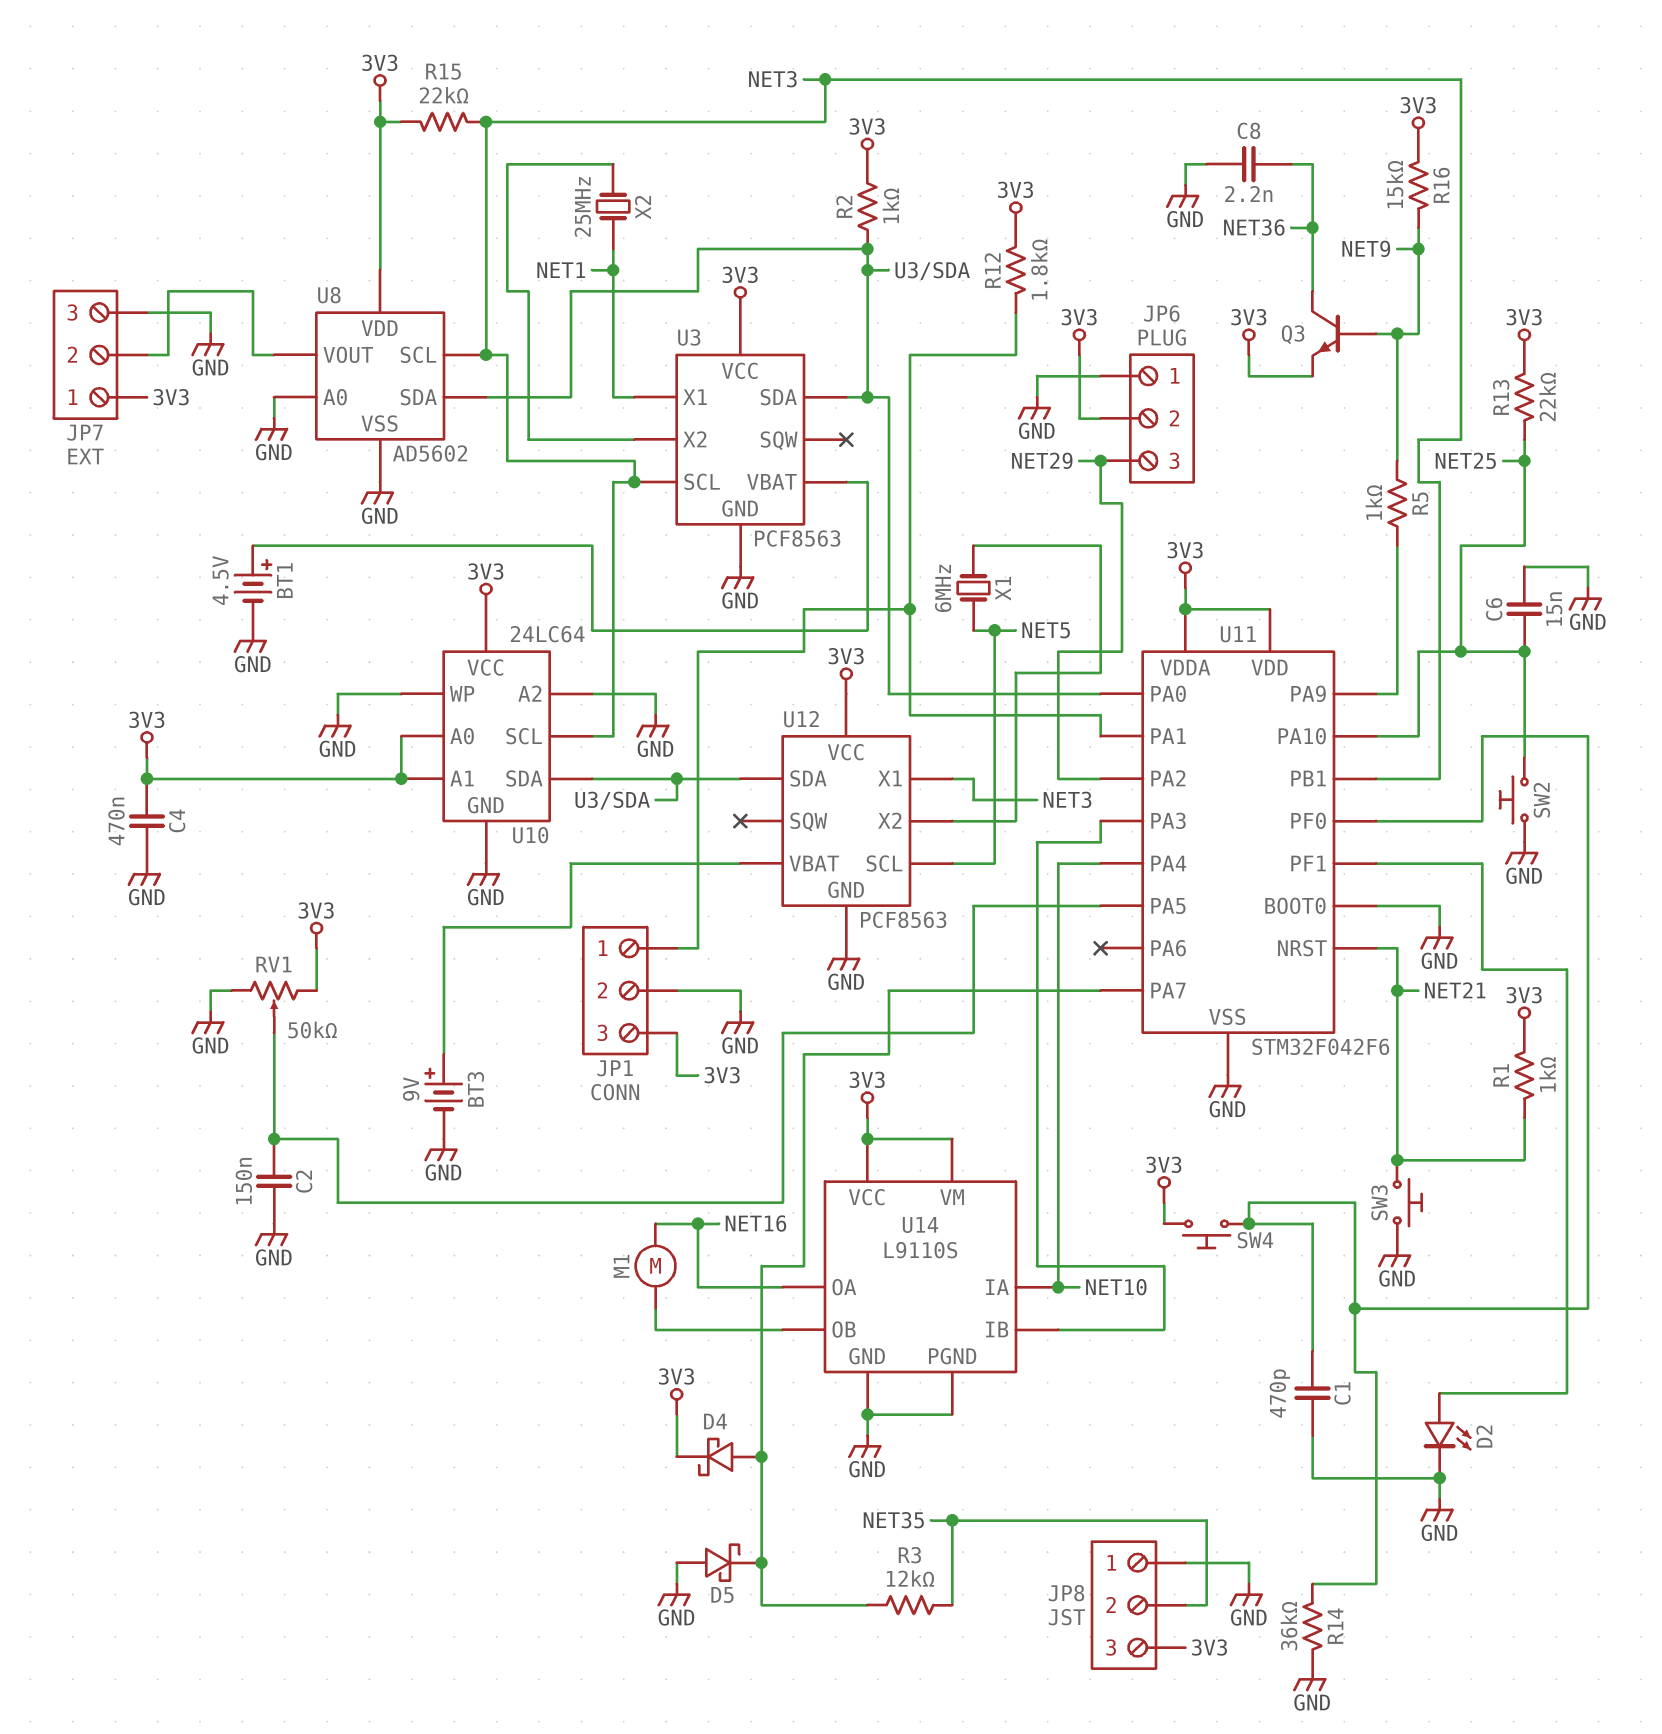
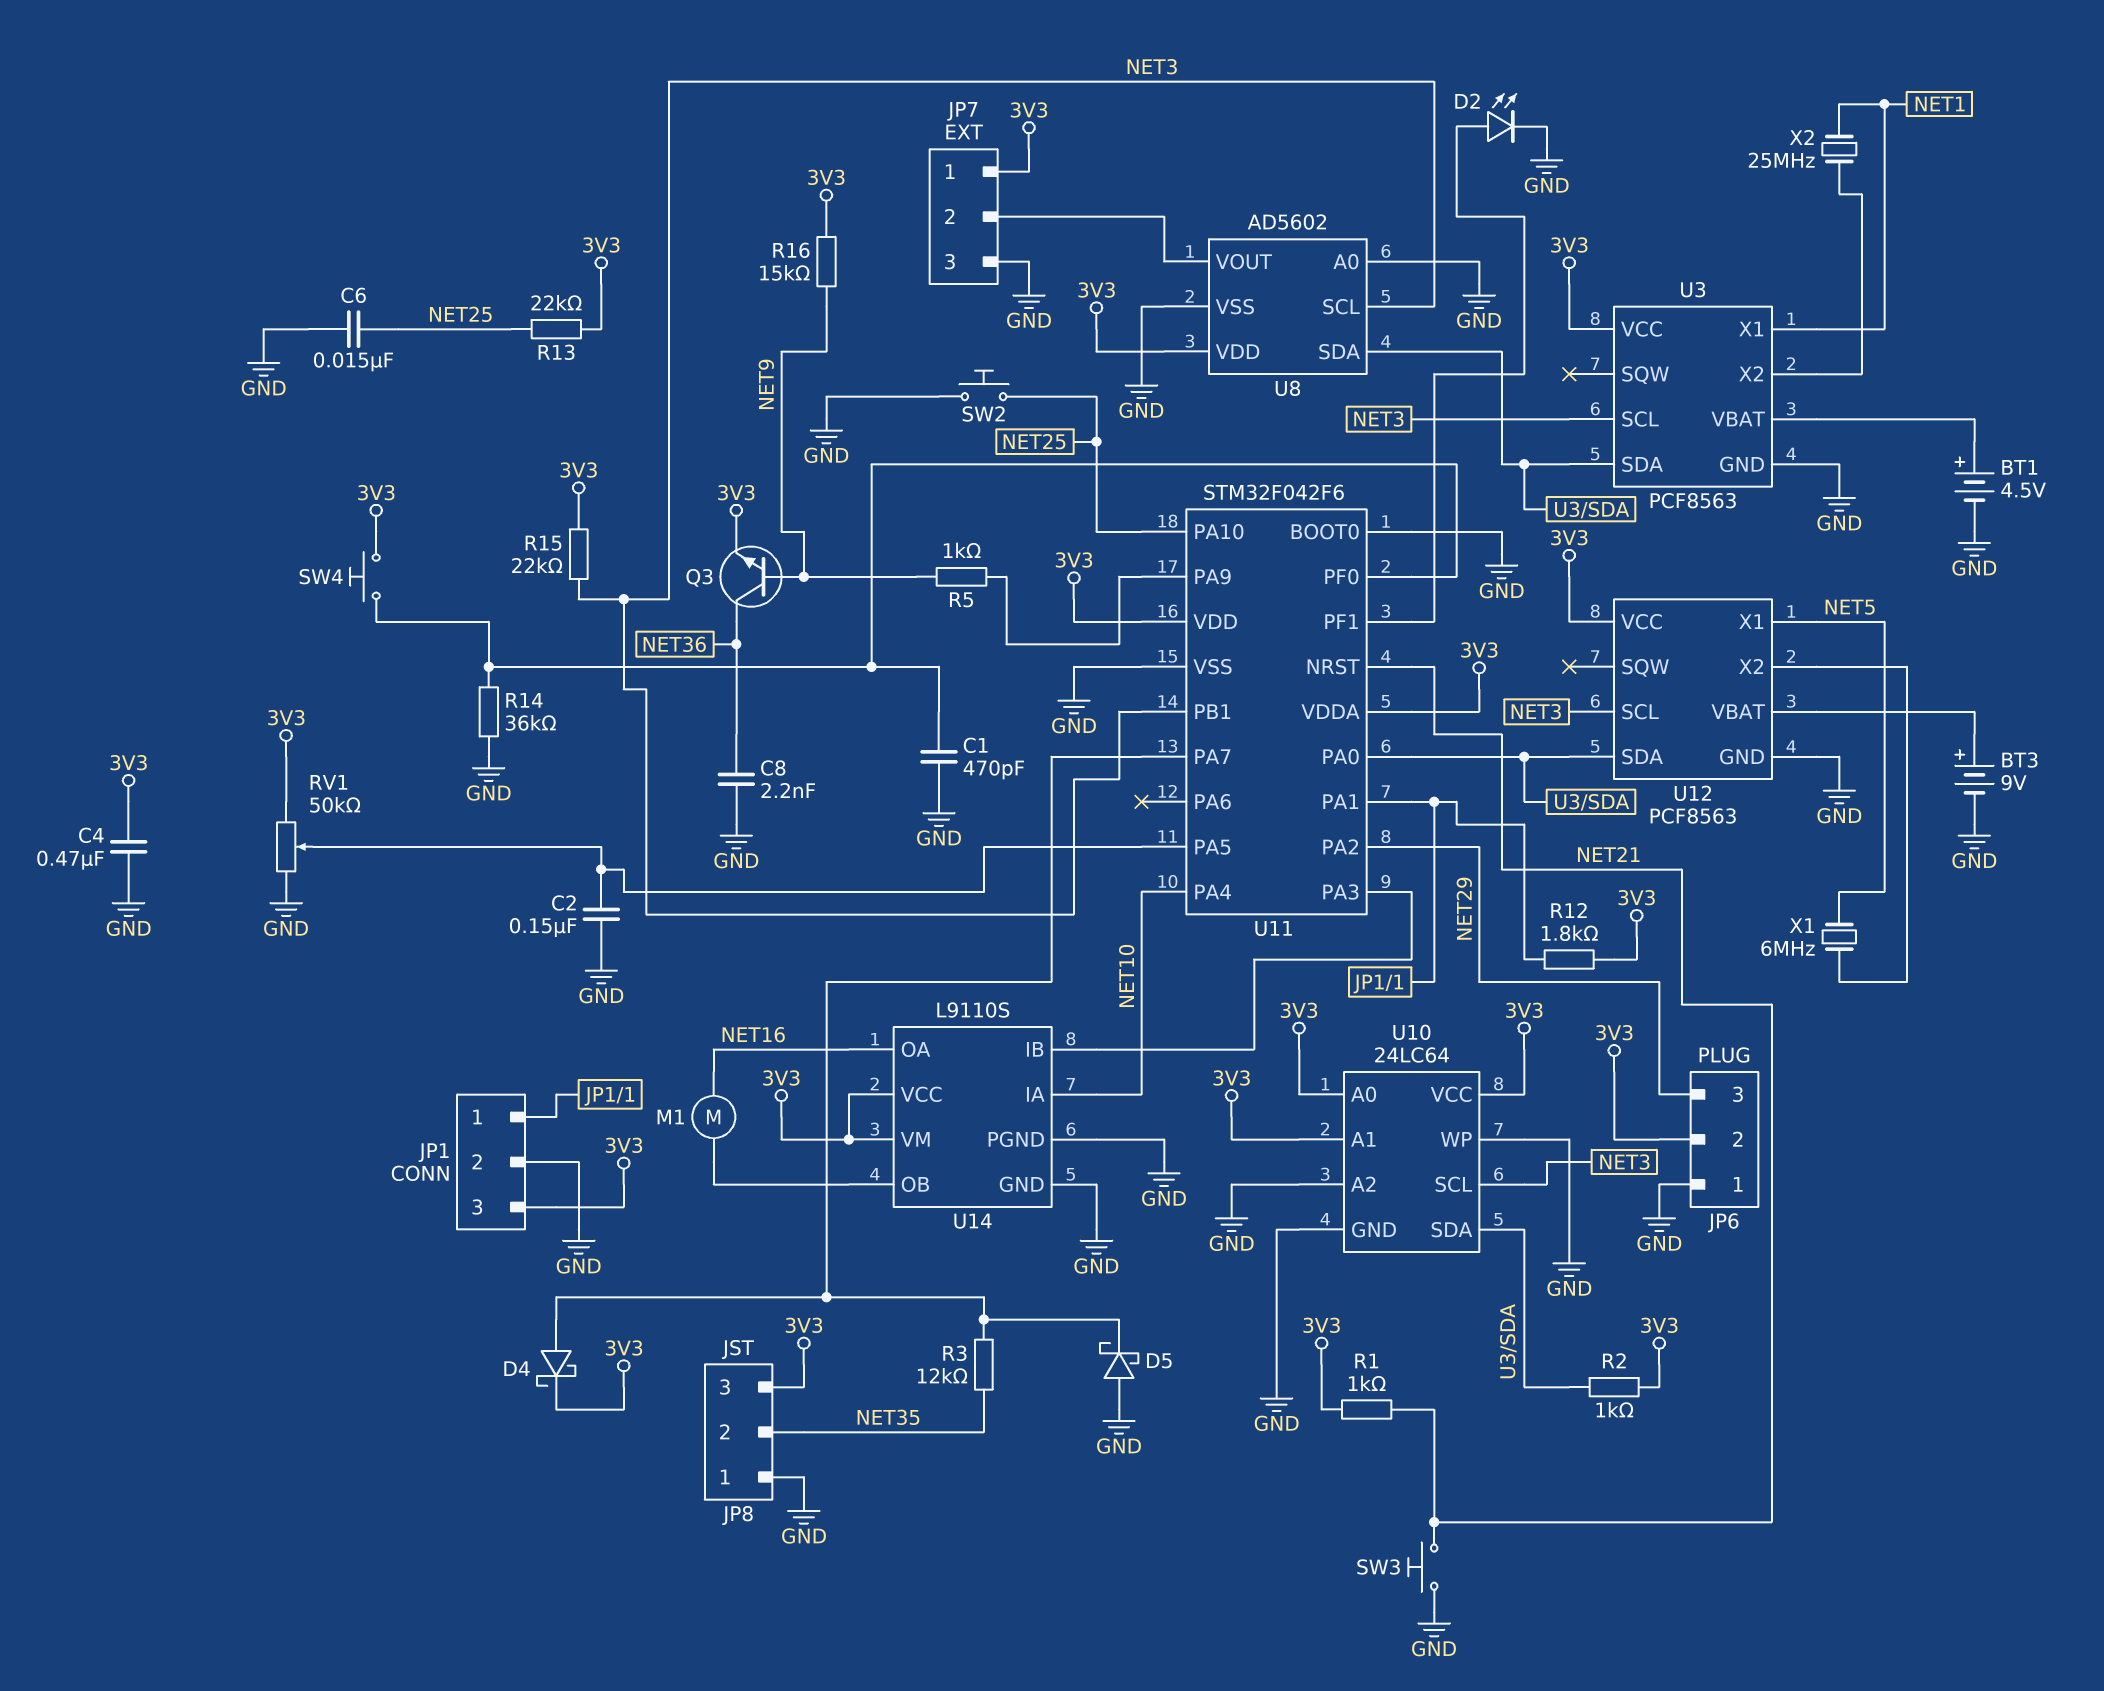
U12 pin SCL: NET5 -> NET3
U12 pin X1: NET3 -> NET5

